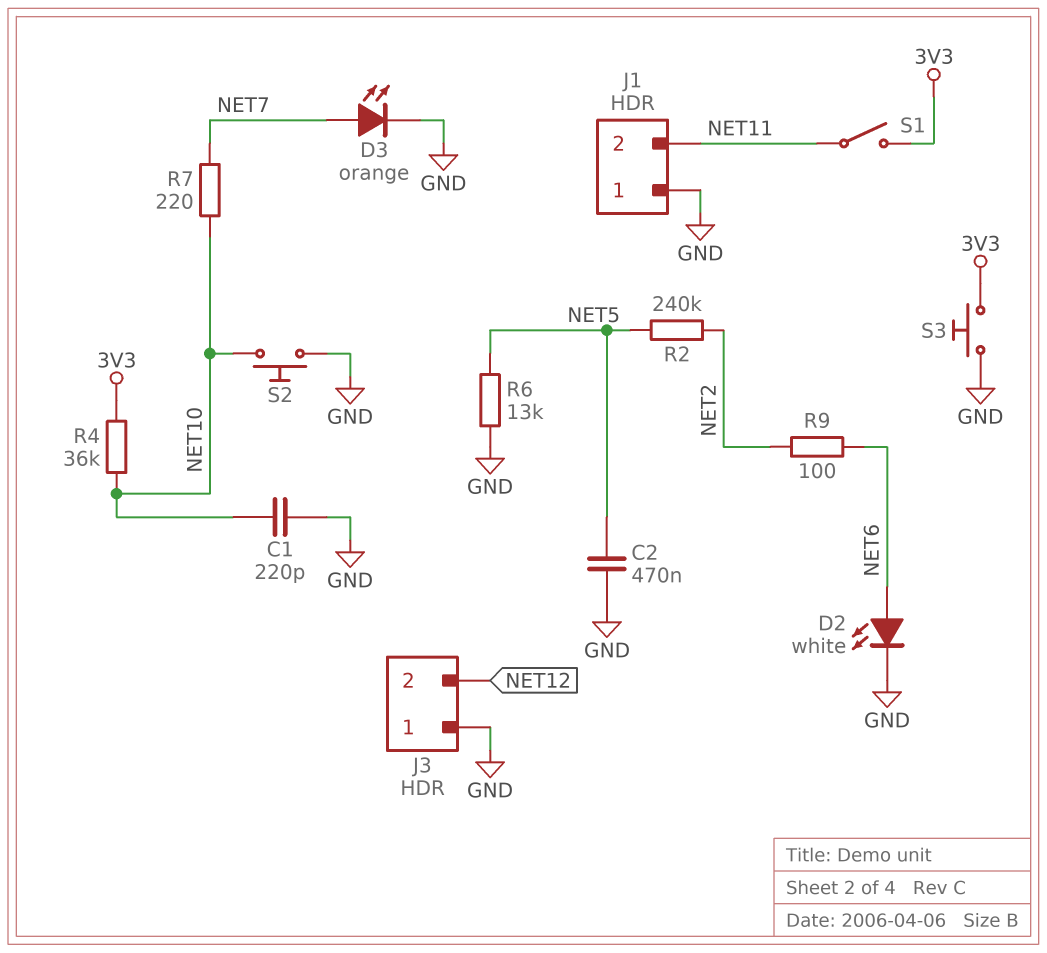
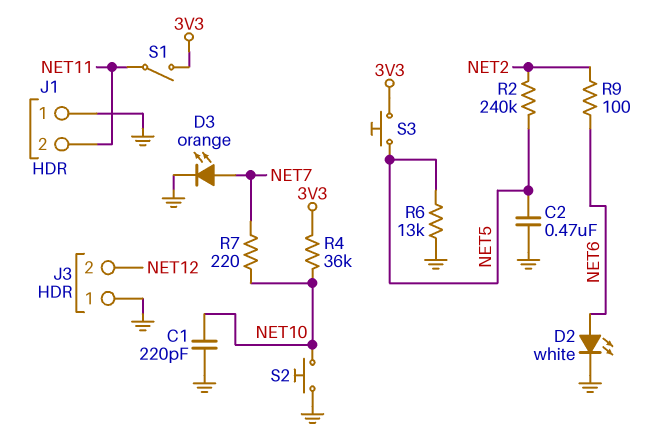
S3: button (3V3, GND) -> button (3V3, NET5)

